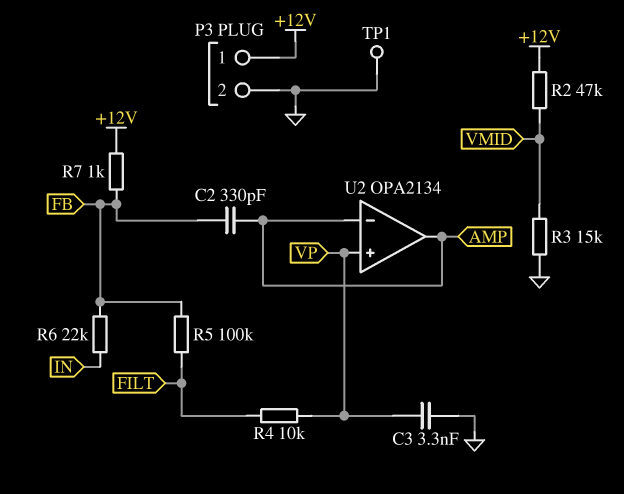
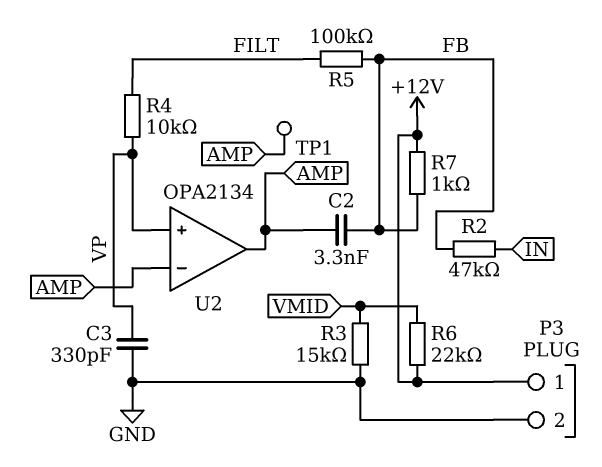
C2: 330pF (AMP, FB) -> 3.3nF (AMP, FB)
C3: 3.3nF (GND, VP) -> 330pF (GND, VP)
R2: 47k (+12V, VMID) -> 47k (FB, IN)
R6: 22k (FB, IN) -> 22k (+12V, VMID)
TP1: test point (GND) -> test point (AMP)

